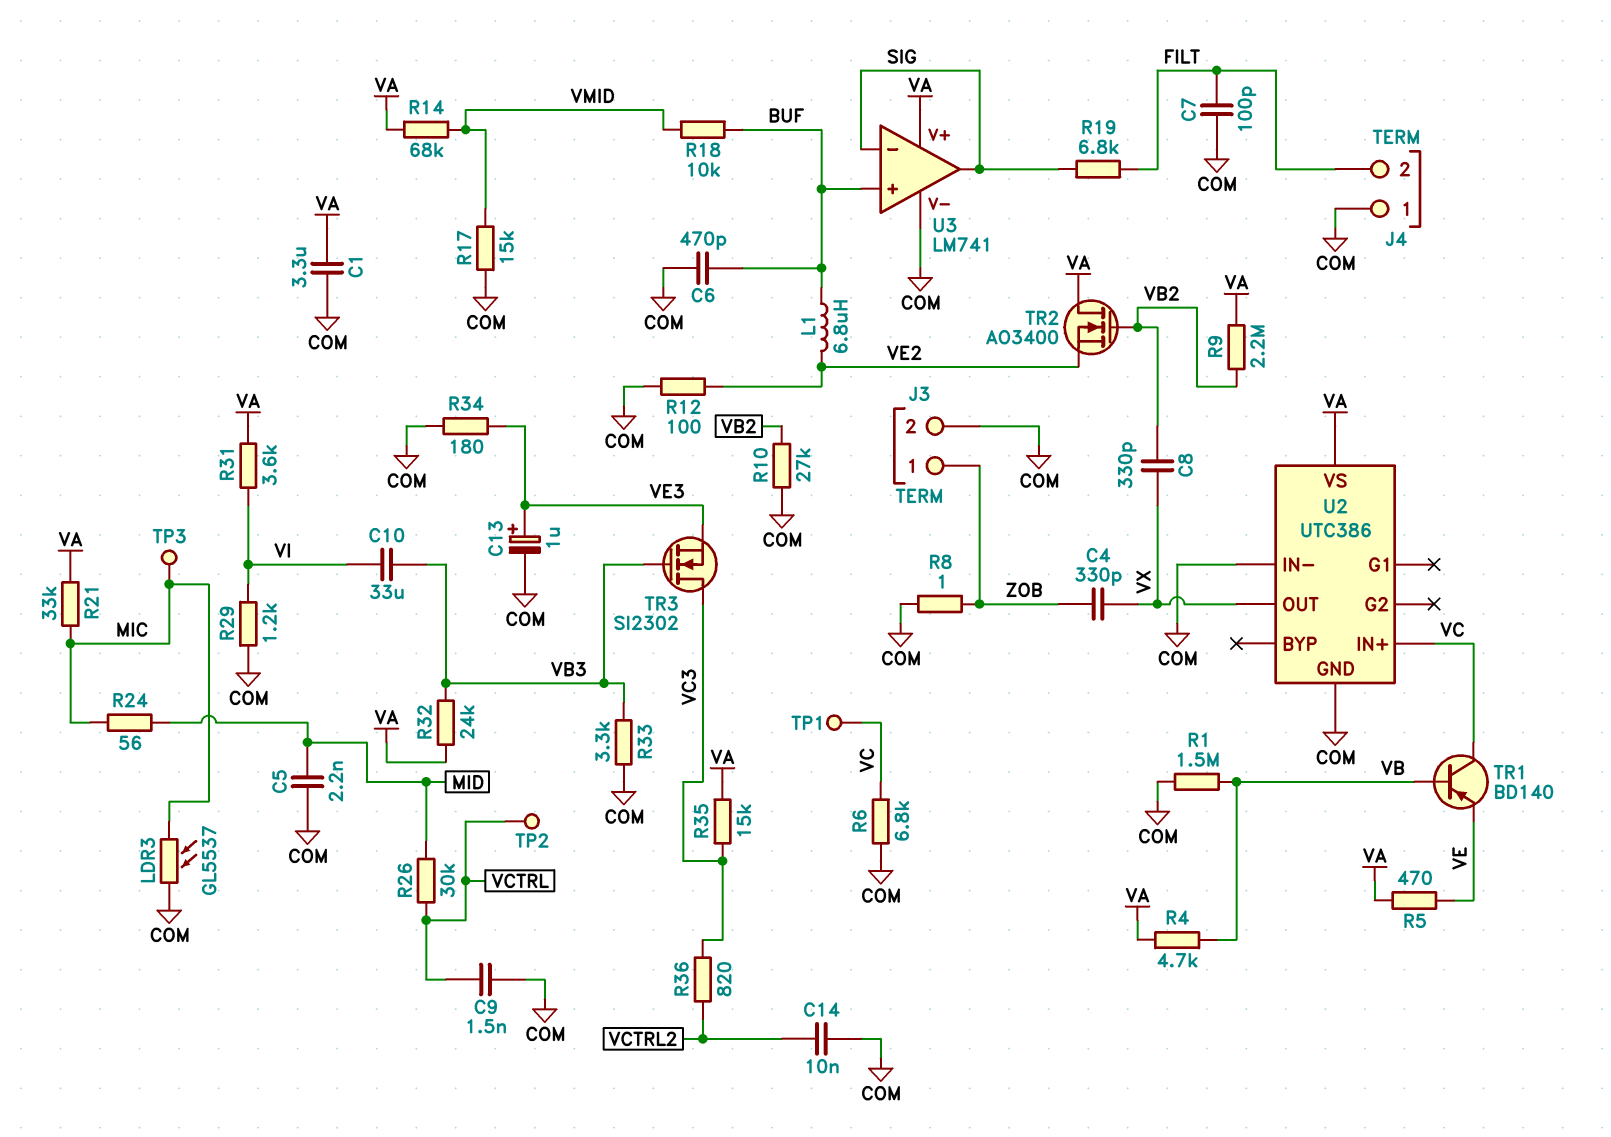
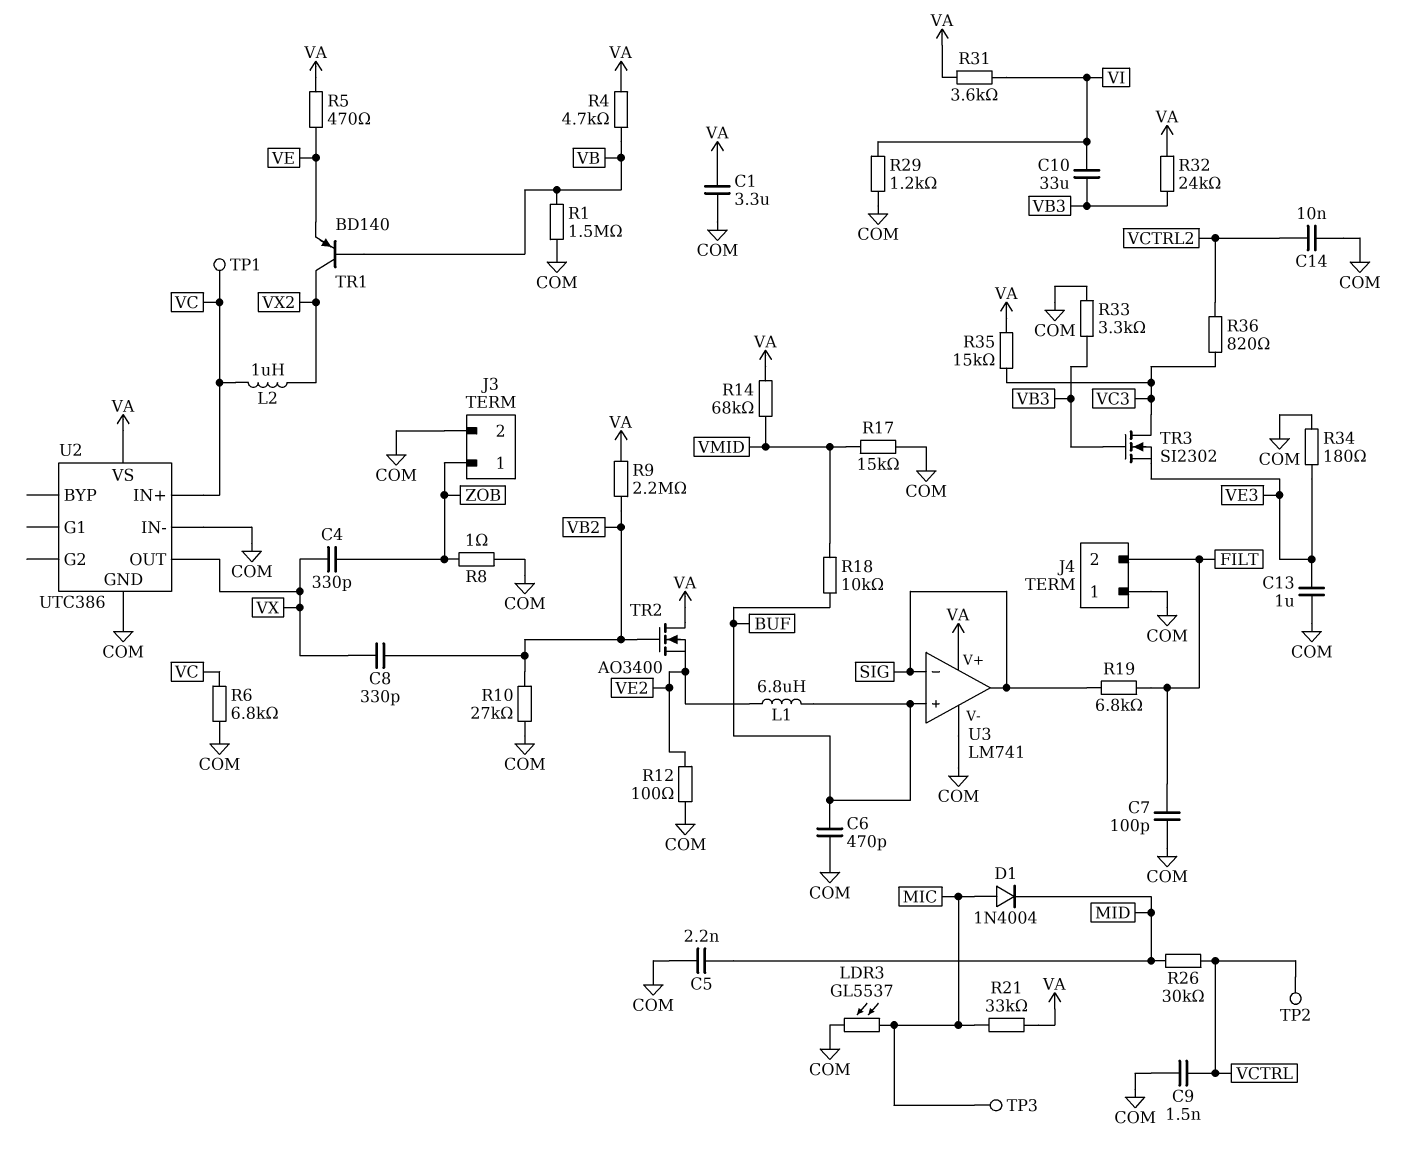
C13: 1uF (plus VE3, minus COM) -> 1uF (COM, VE3)
D1: none -> diode 1N4004 (A MIC, K MID)
L2: none -> 1uH (VC, VX2)
R24: 56 (MIC, MID) -> none
TR1: PNP BD140 (B VB, C VC, E VE) -> PNP BD140 (B VB, C VX2, E VE)

